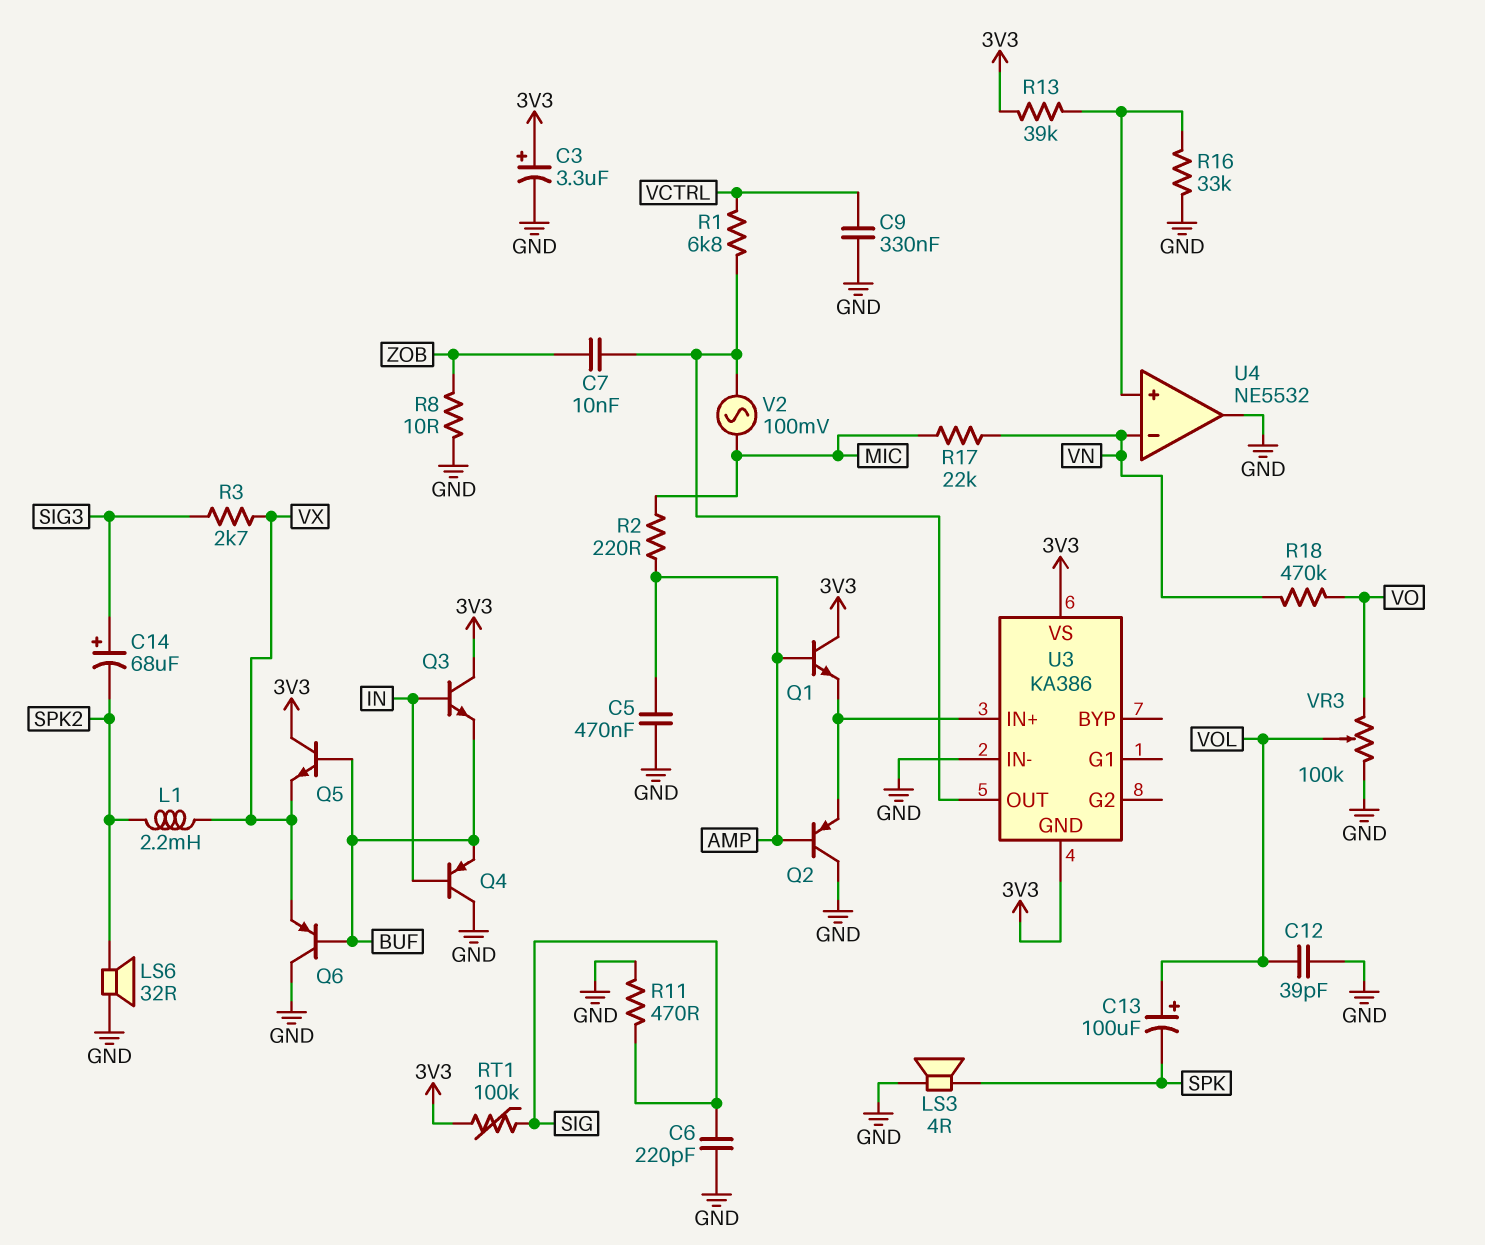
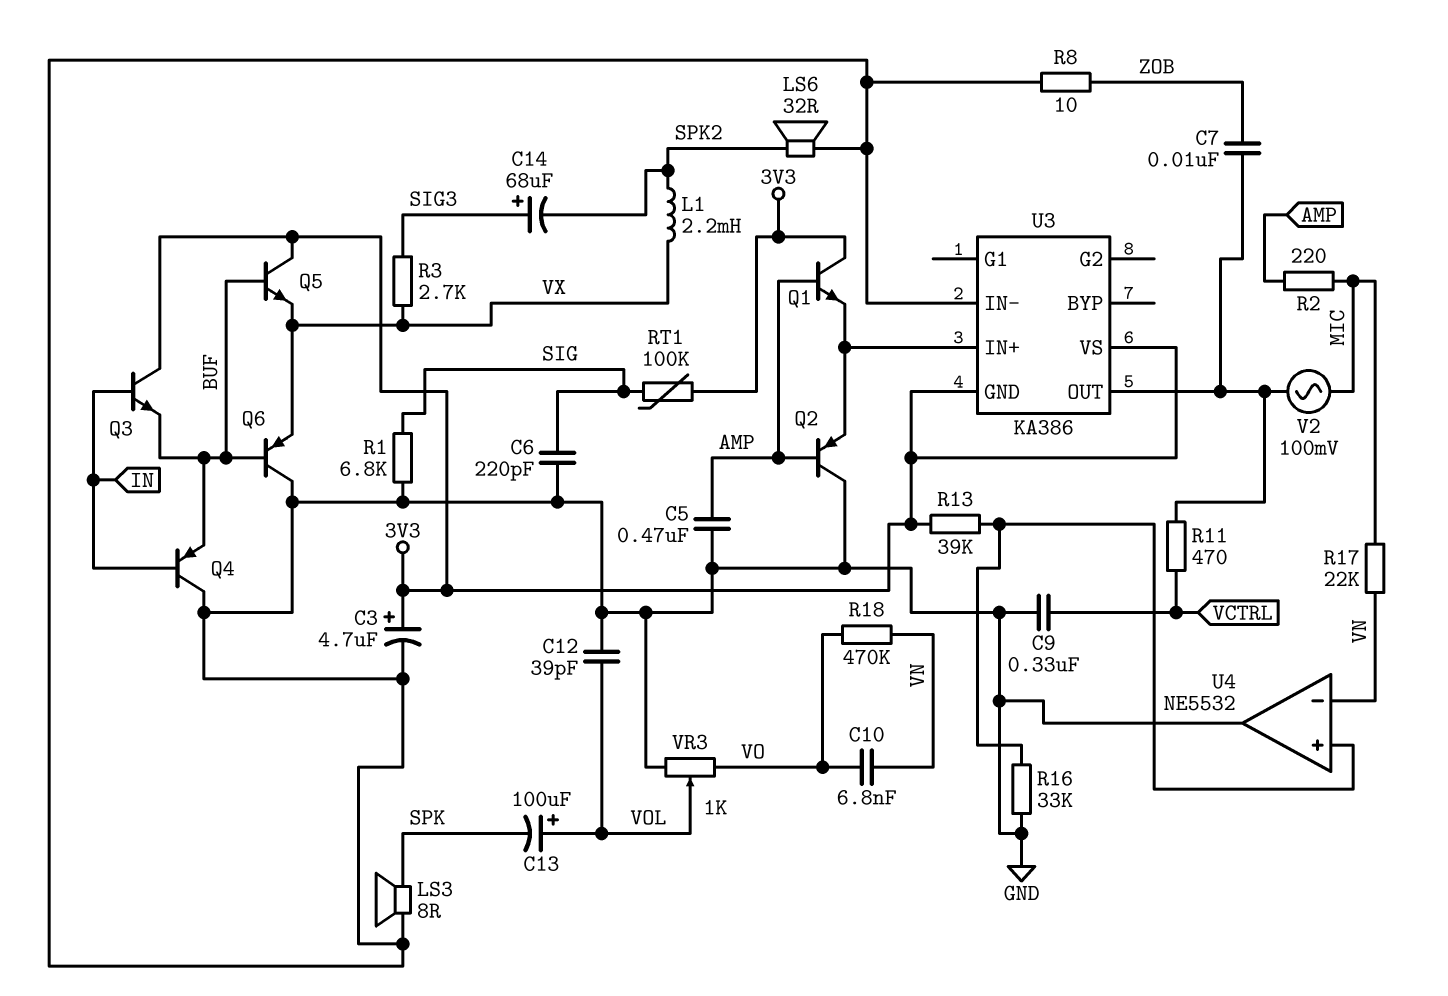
C3: 3.3uF (plus 3V3, minus GND) -> 4.7uF (plus 3V3, minus GND)
C10: none -> 6.8nF (VN, VO)
LS3: speaker 4R (GND, SPK) -> speaker 8R (GND, SPK)
R1: 6.8k (U3/OUT, VCTRL) -> 6.8k (GND, SIG)
R11: 470 (GND, SIG) -> 470 (U3/OUT, VCTRL)
VR3: 100k (GND, VO, wiper VOL) -> 1k (GND, VO, wiper VOL)

